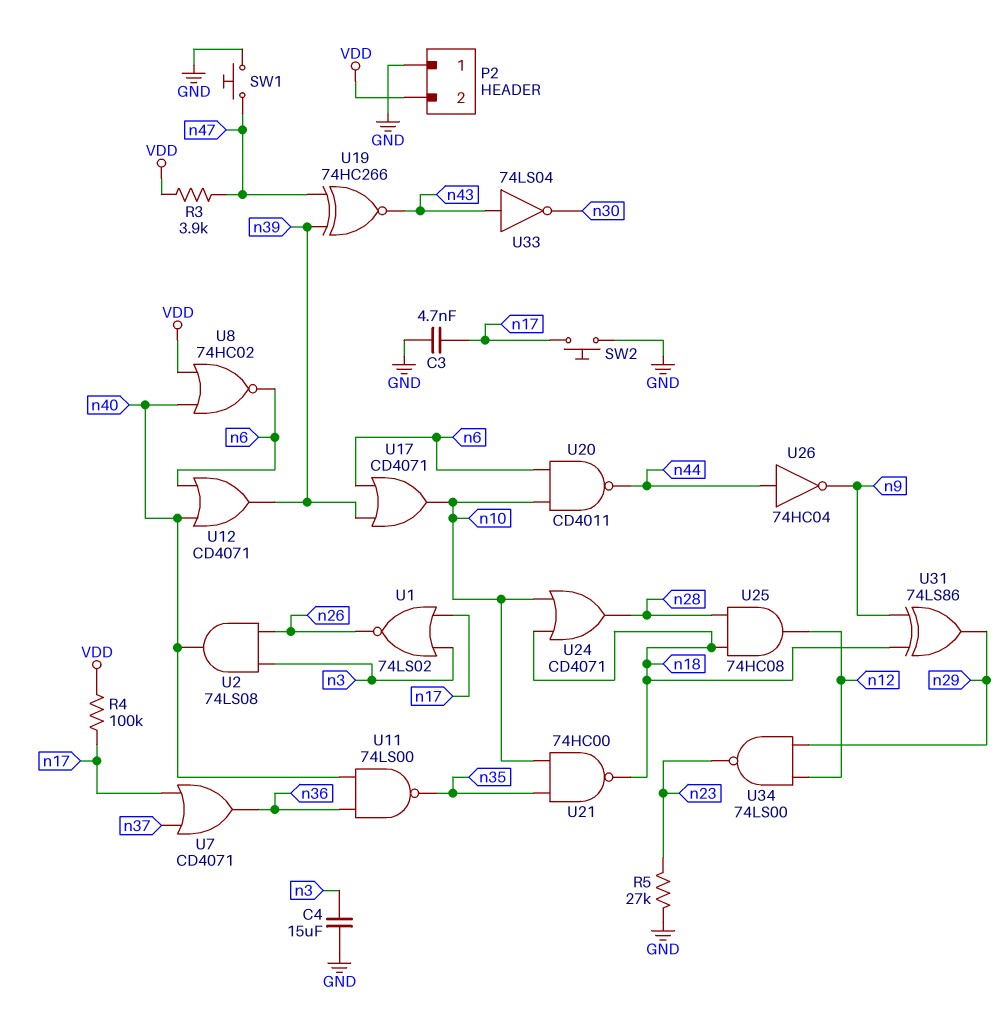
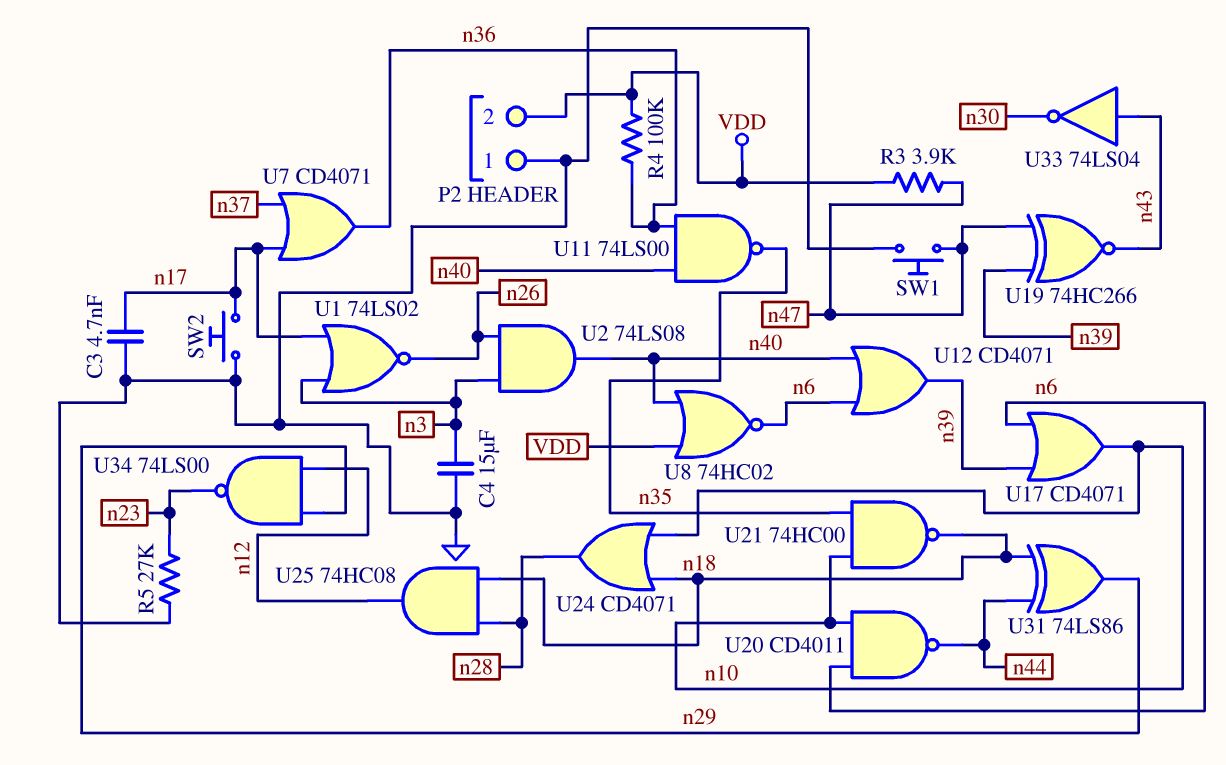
R4: 100k (VDD, n17) -> 100k (VDD, n36)
U26: NOT 74HC04 (in n44, out n9) -> none
U31: XOR 74LS86 (in n9, in n18, out n29) -> XOR 74LS86 (in n18, in n44, out n29)

